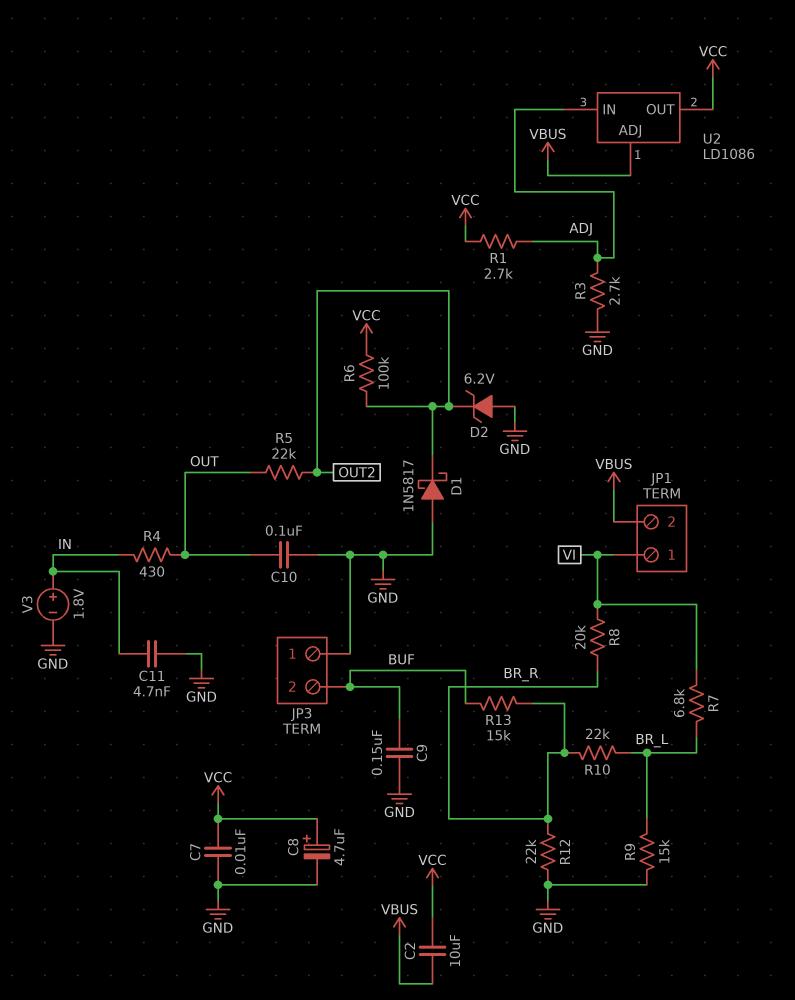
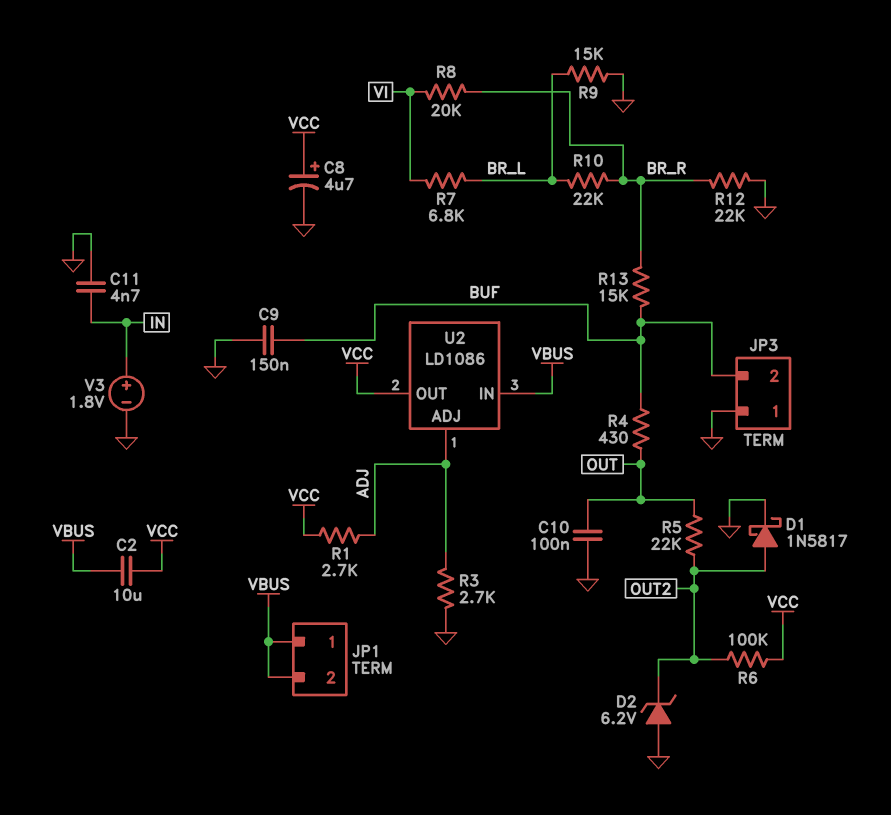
C7: 10nF (GND, VCC) -> none
D1: schottky 1N5817 (A GND, K OUT2) -> schottky 1N5817 (A OUT2, K GND)
JP1 pin 1: VI -> VBUS
R4: 430 (IN, OUT) -> 430 (BUF, OUT)
U2 pin ADJ: VBUS -> ADJ
U2 pin IN: ADJ -> VBUS

